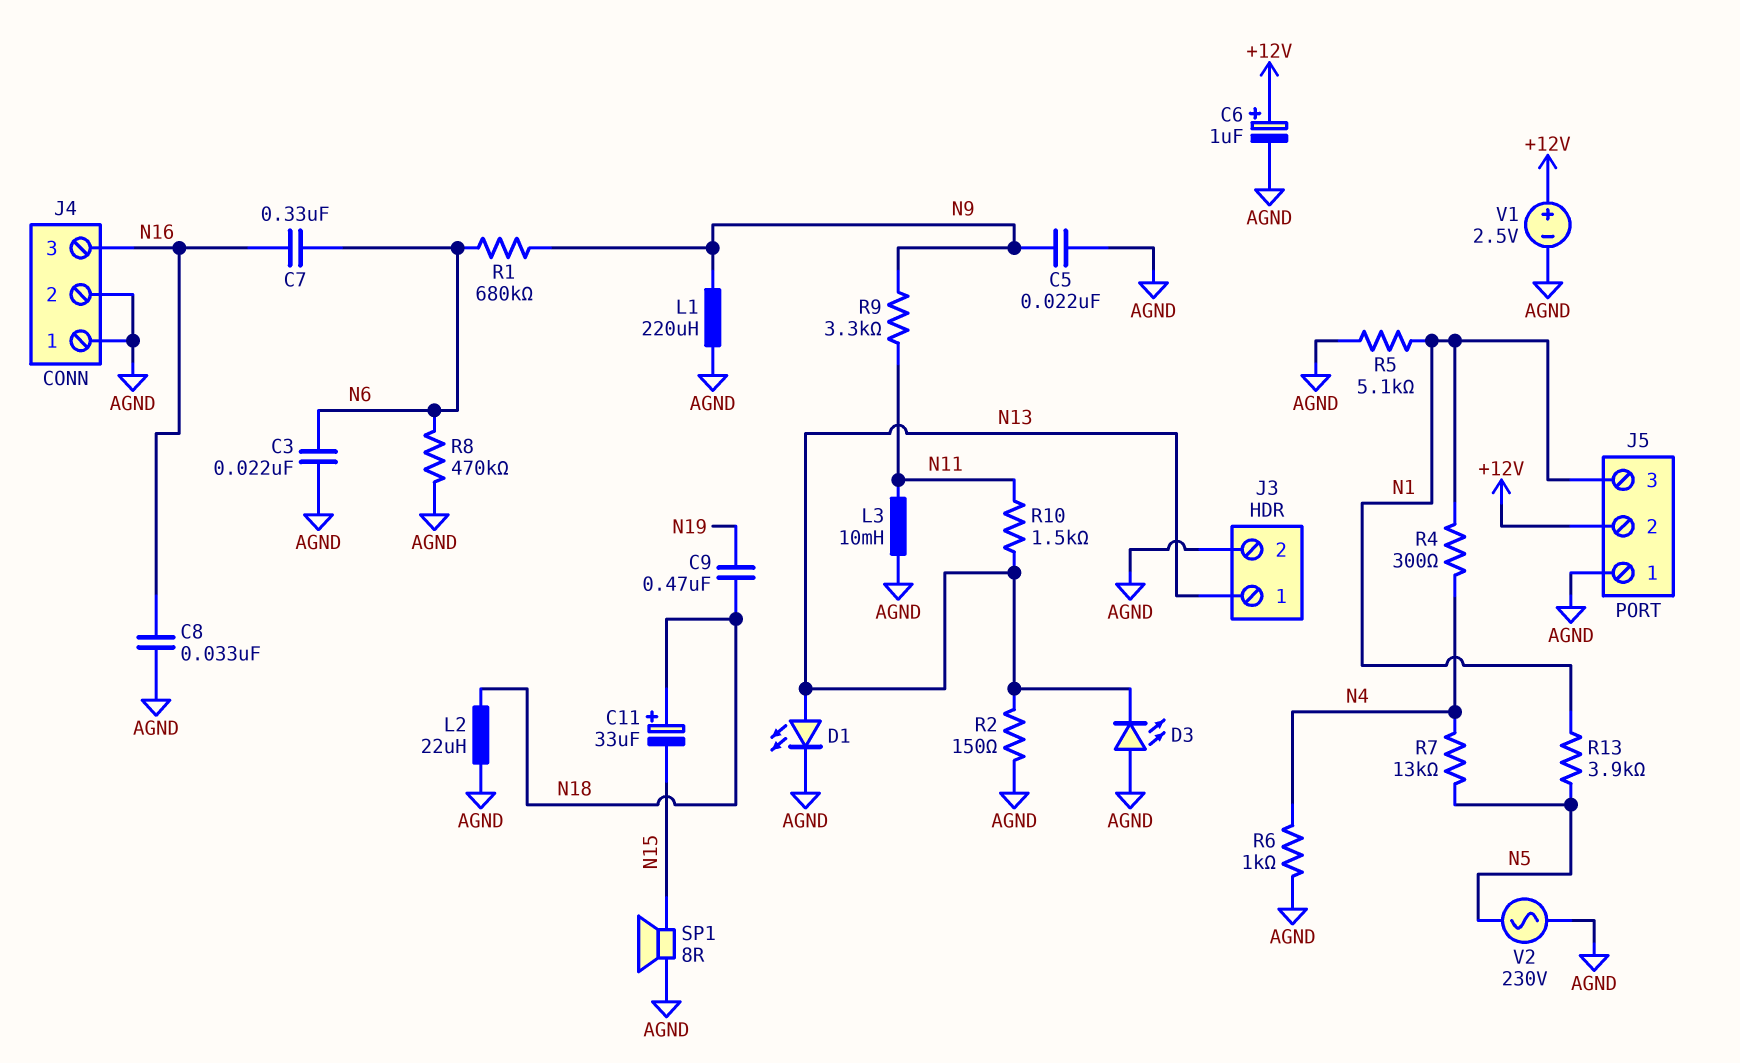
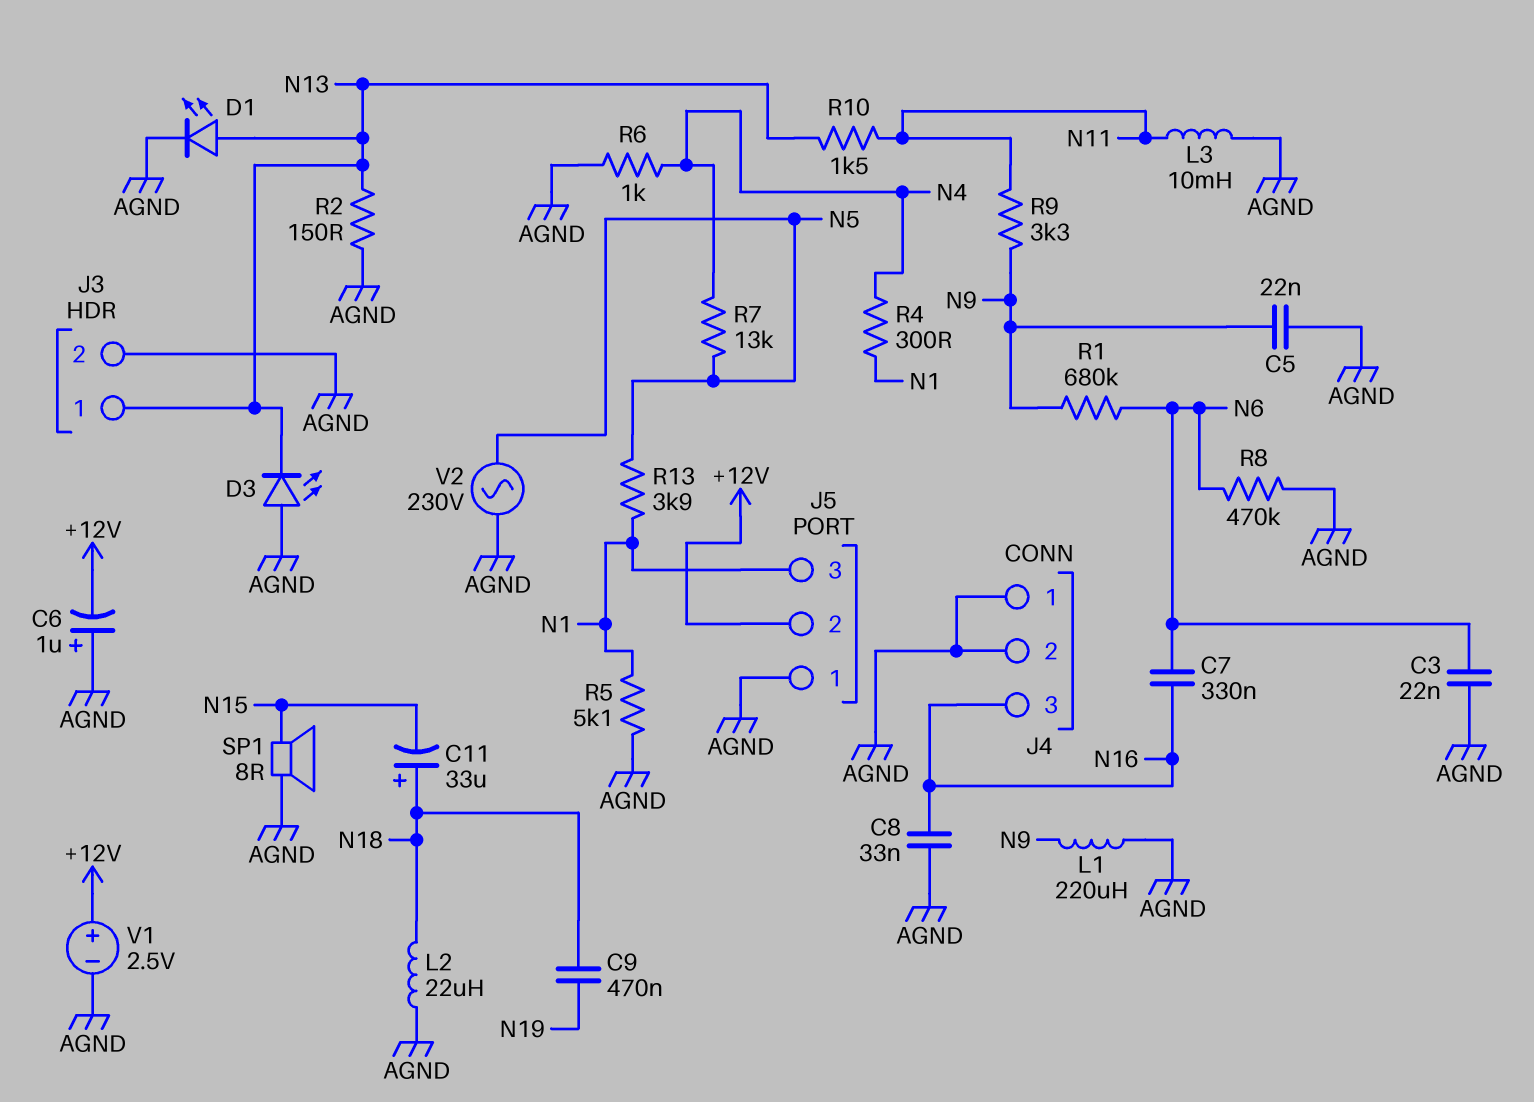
C6: 1uF (plus +12V, minus AGND) -> 1uF (plus AGND, minus +12V)

